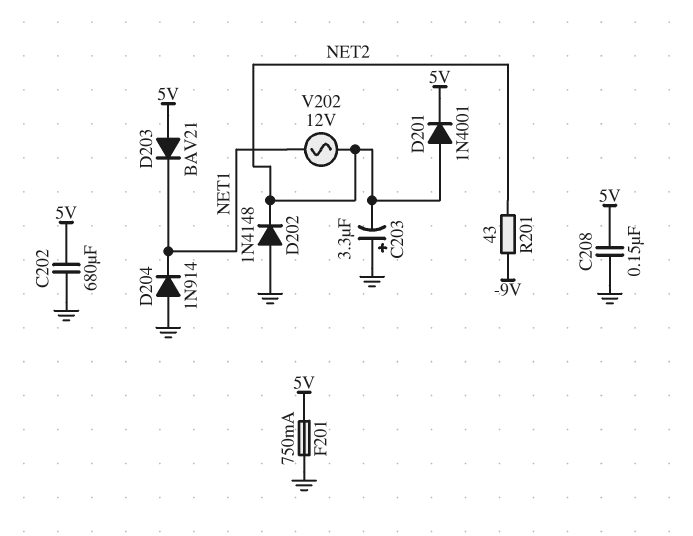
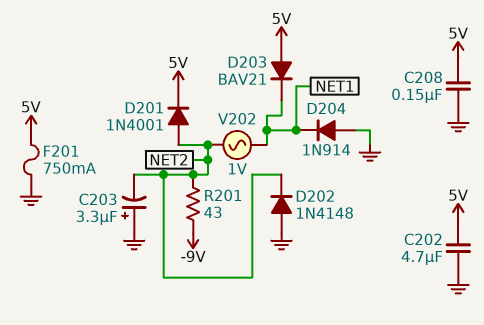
C202: 680uF (5V, GND) -> 4.7uF (5V, GND)
V202: AC 12V (NET1, NET2) -> AC 1V (NET1, NET2)

